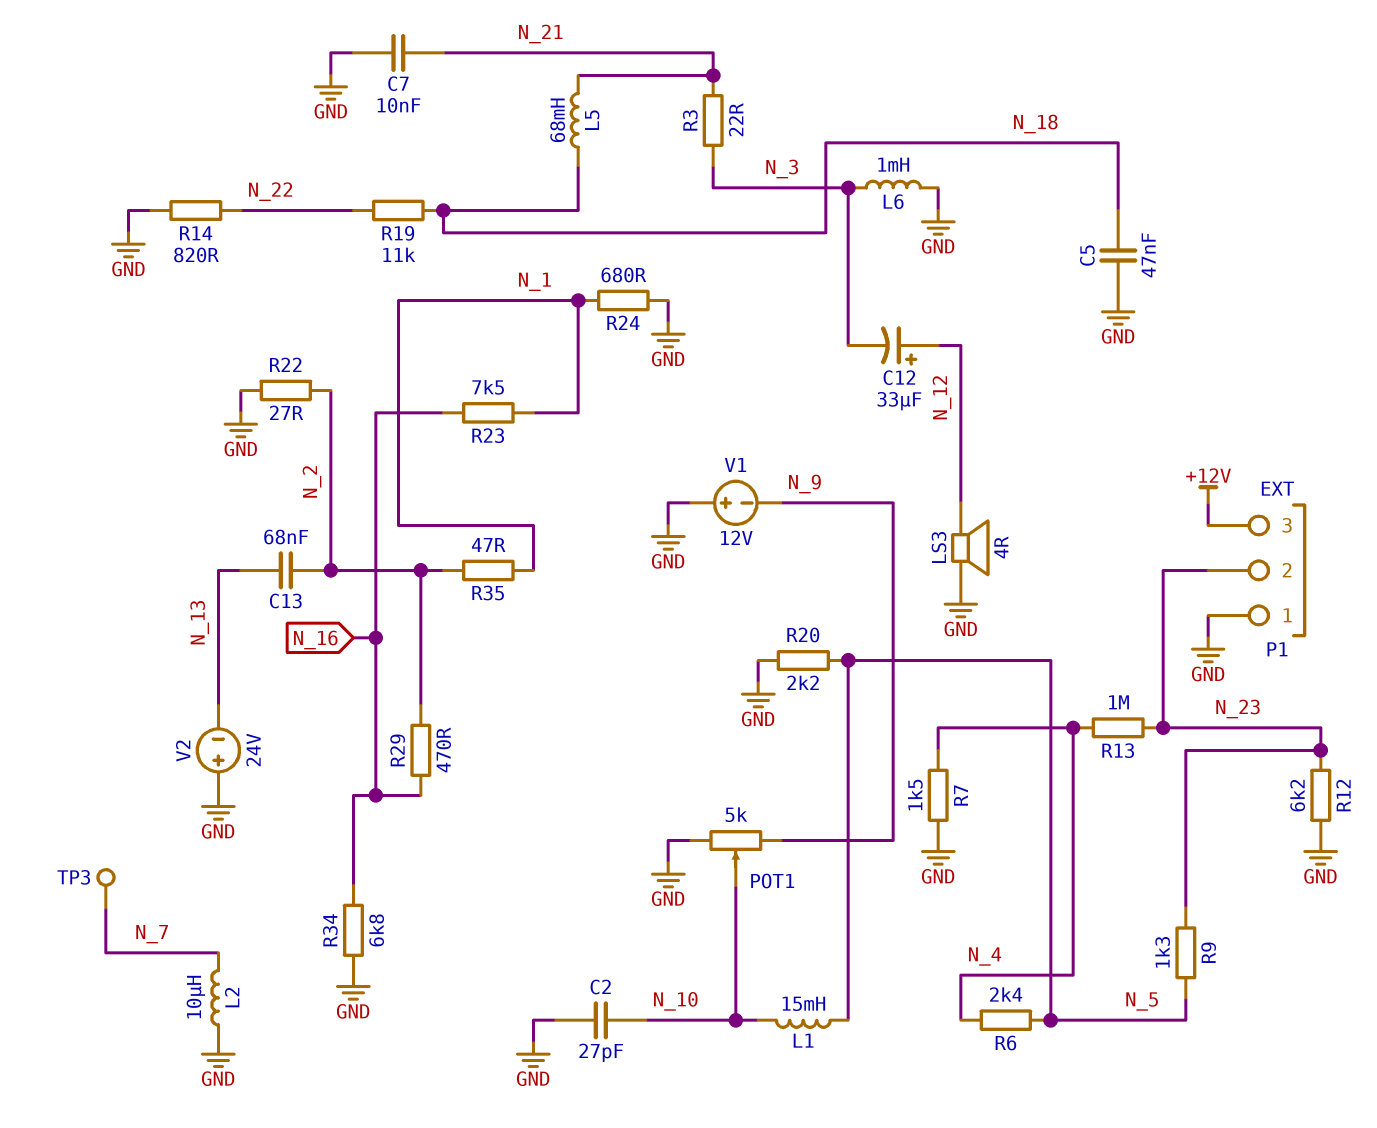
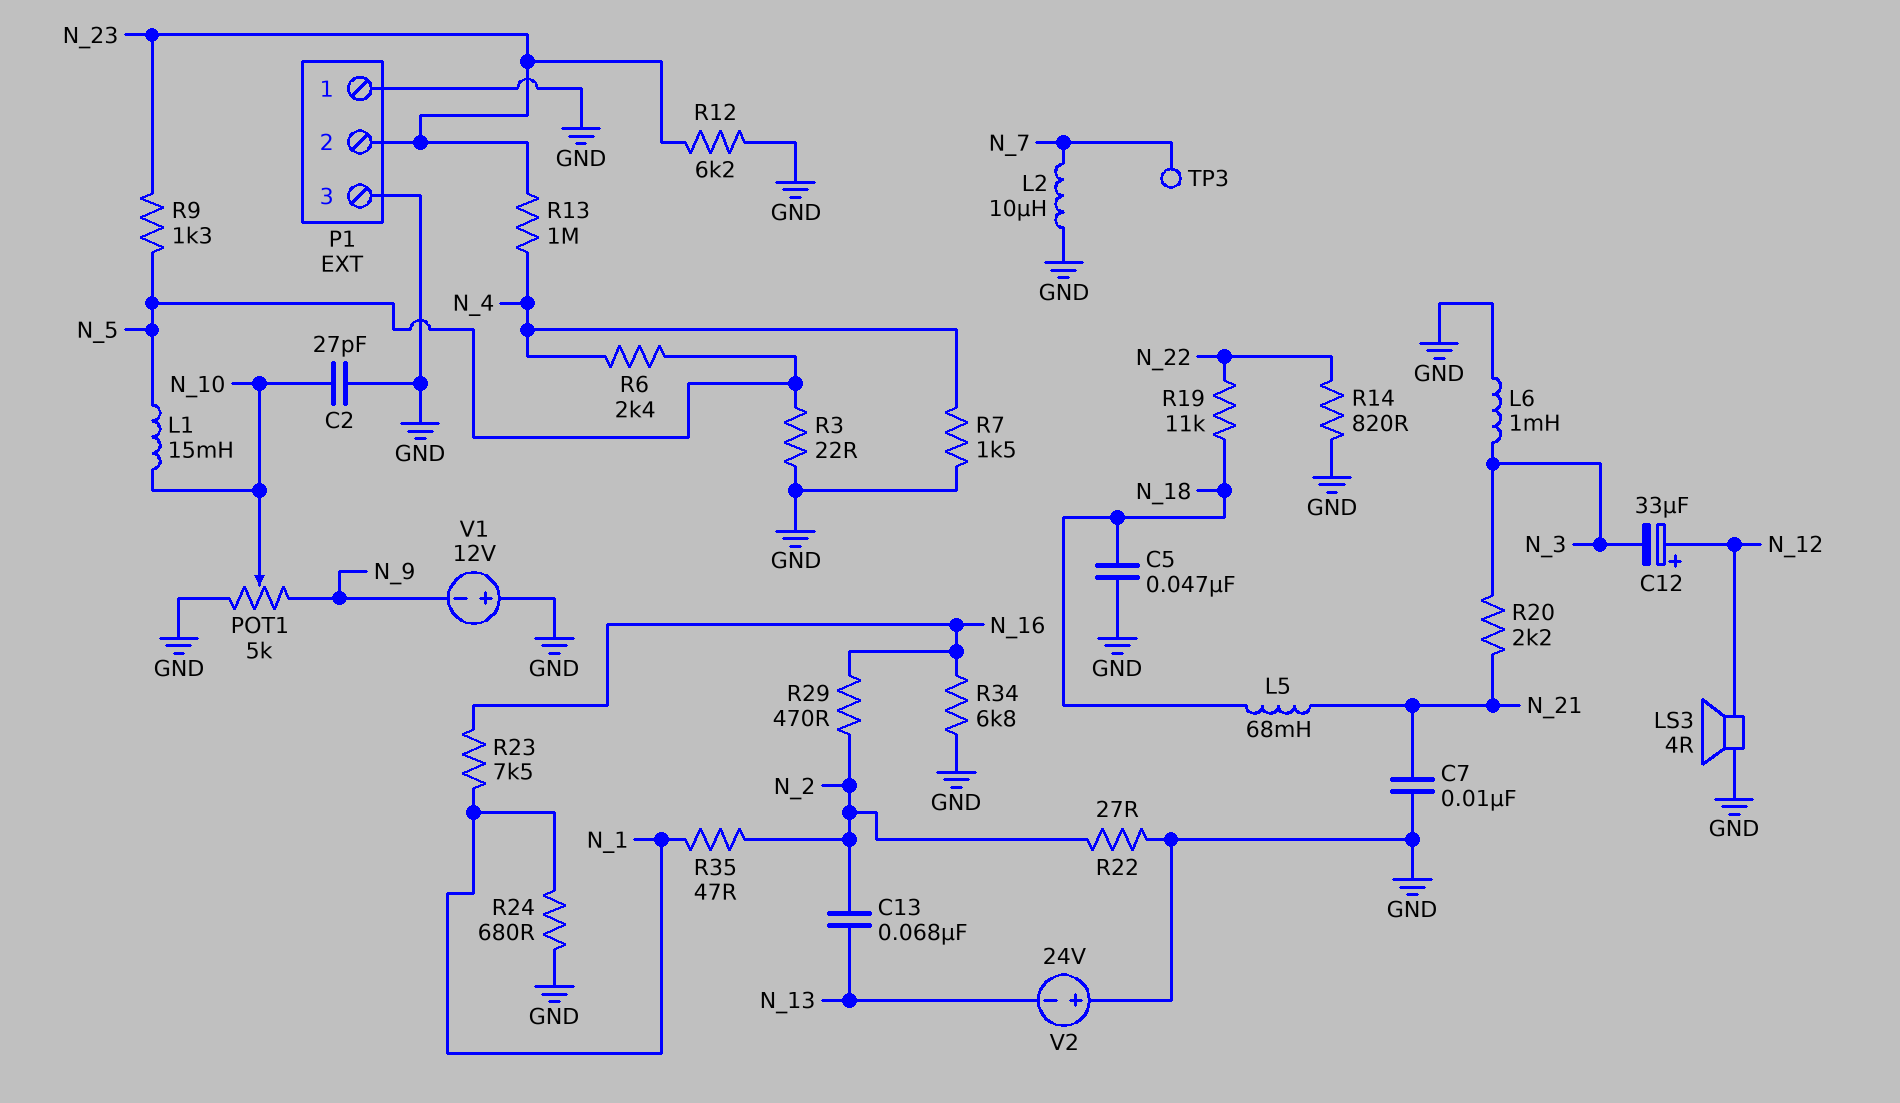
P1 pin 3: +12V -> GND
R3: 22 (N_3, N_21) -> 22 (GND, N_5)
R20: 2.2k (GND, N_5) -> 2.2k (N_3, N_21)

